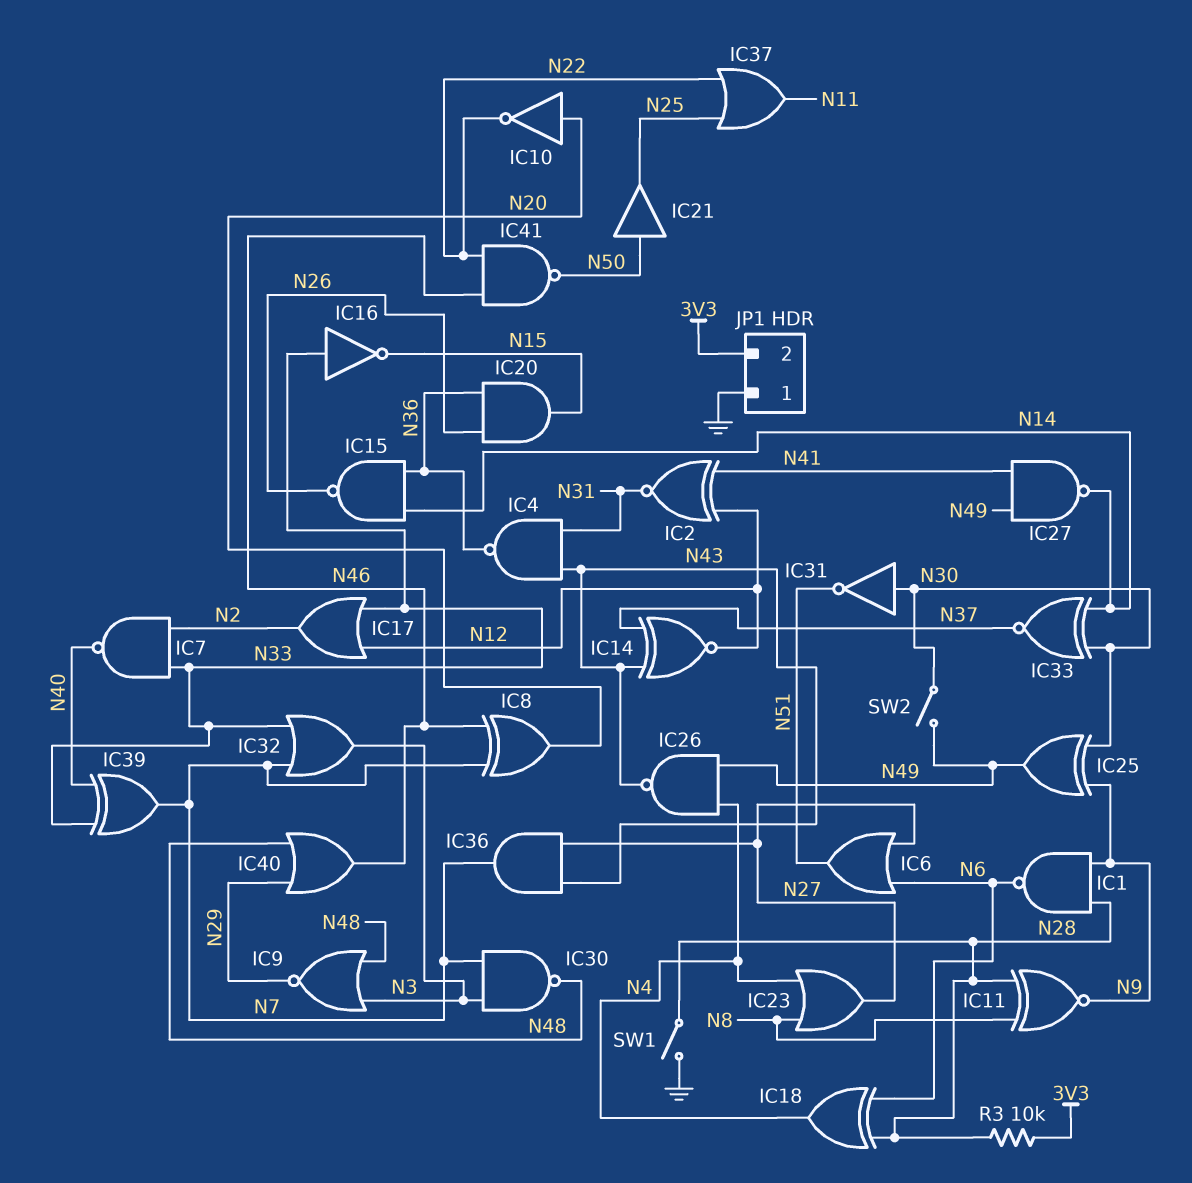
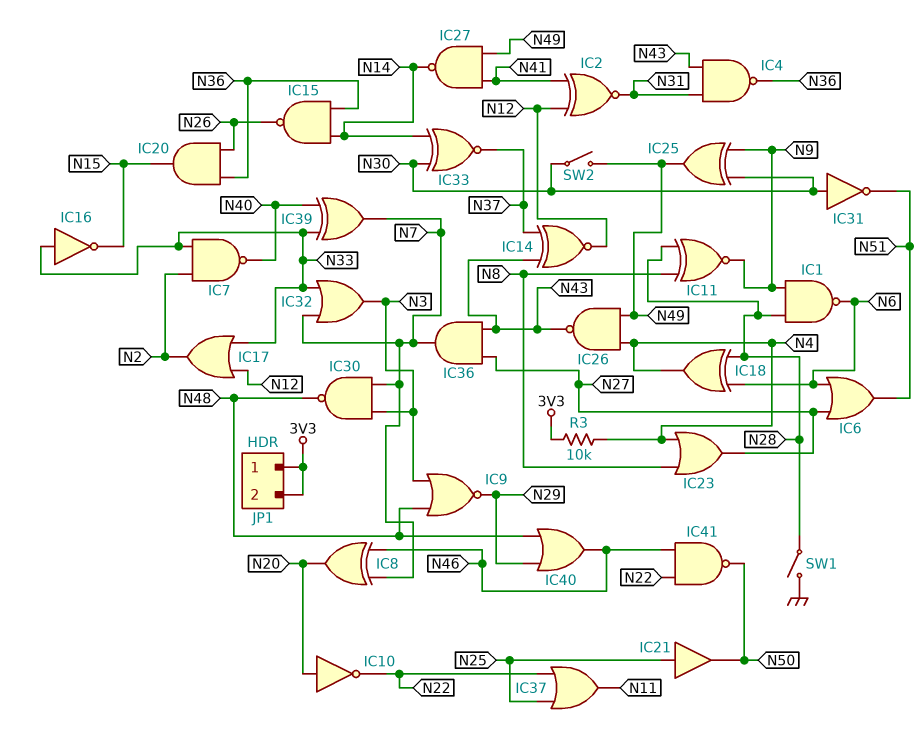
IC21: buffer (in N50, out N25) -> buffer (in N25, out N50)
JP1 pin 1: GND -> 3V3
R3: 10k (3V3, N28) -> 10k (3V3, N4)

